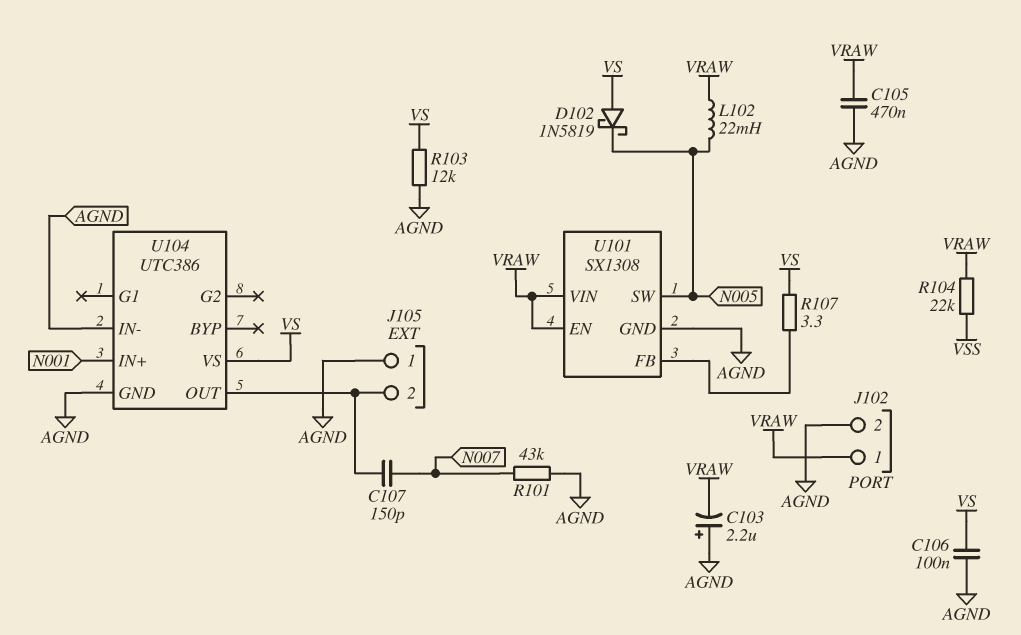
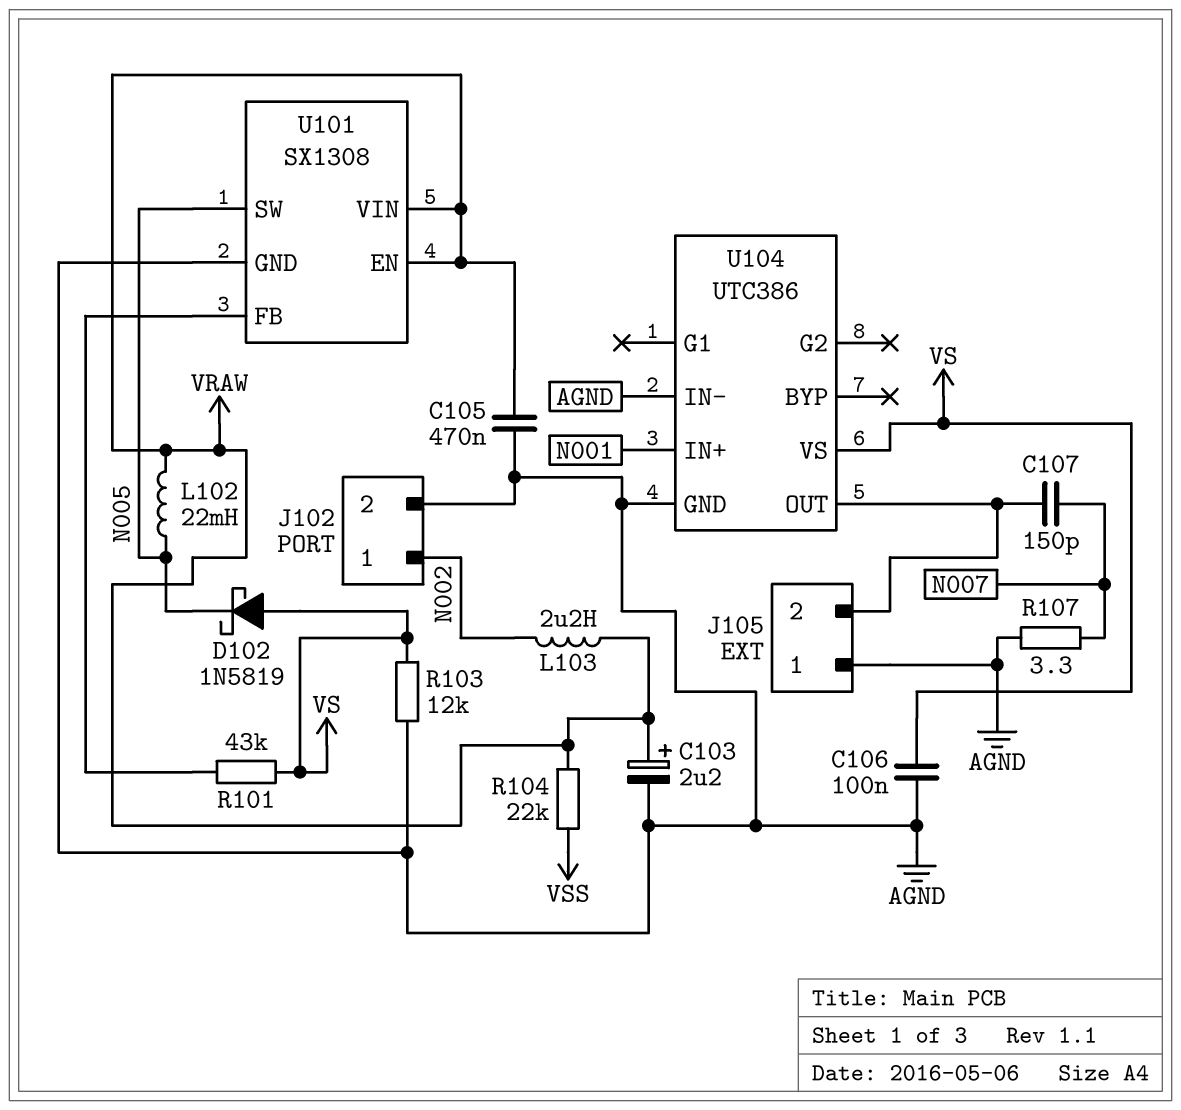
C103: 2.2uF (plus AGND, minus VRAW) -> 2.2uF (plus VRAW, minus AGND)
J102 pin 1: VRAW -> N002
L103: none -> 2.2uH (N002, VRAW)
R101: 43k (AGND, N007) -> 43k (U101/FB, VS)
R107: 3.3 (U101/FB, VS) -> 3.3 (AGND, N007)

